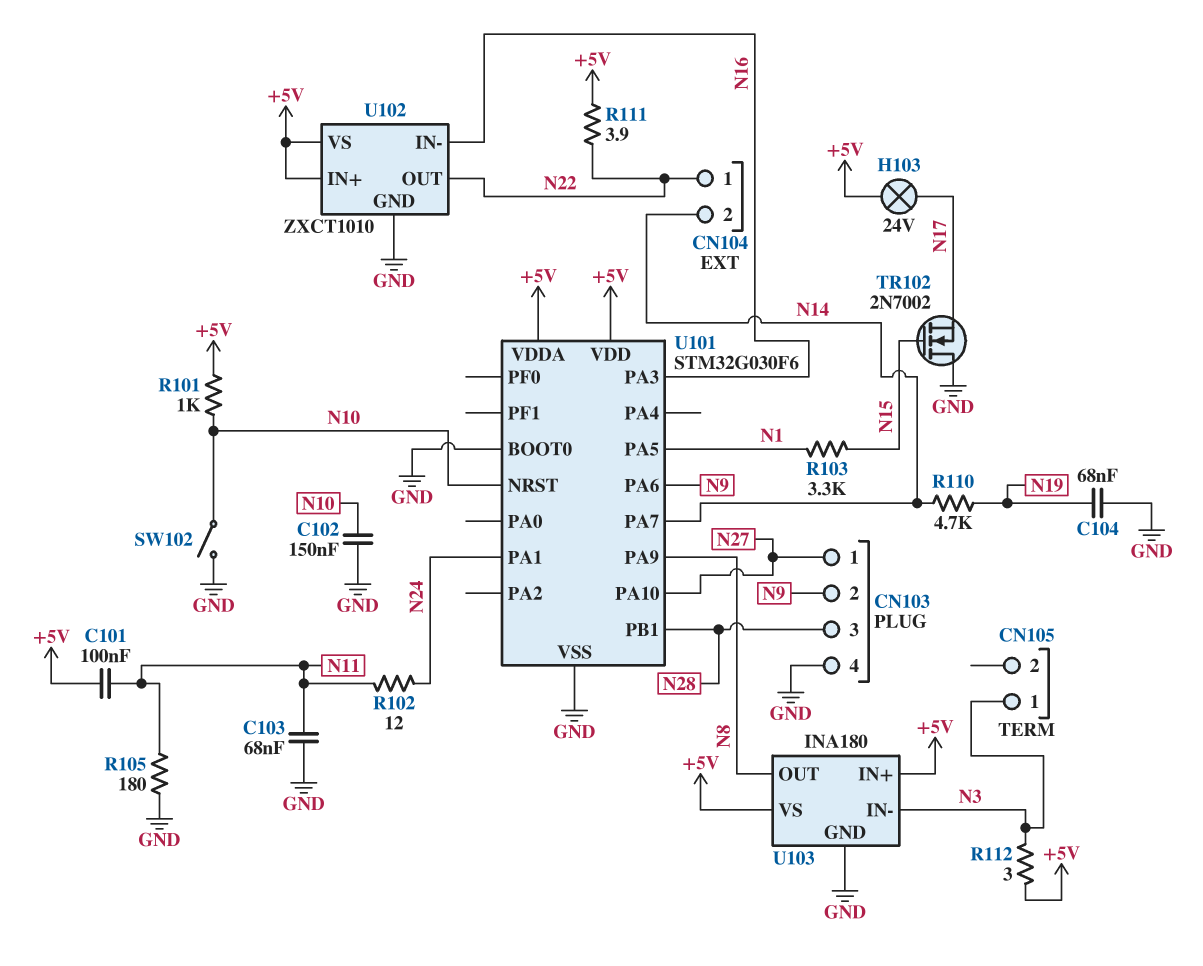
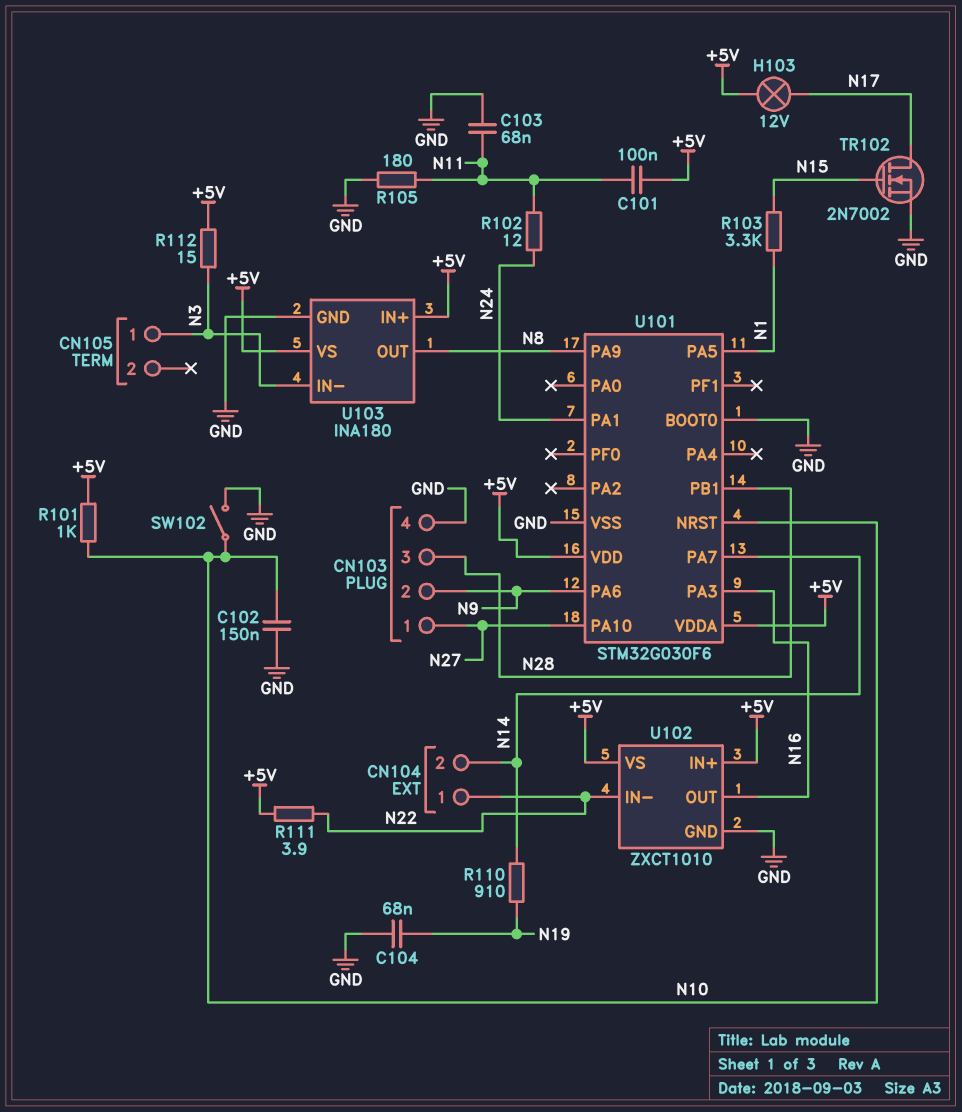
H103: lamp 24V (+5V, N17) -> lamp 12V (+5V, N17)
R110: 4.7k (N14, N19) -> 910 (N14, N19)
R112: 3 (+5V, N3) -> 15 (+5V, N3)
TR102: NMOS 2N7002 (G N15, D GND, S N17) -> NMOS 2N7002 (G N15, D N17, S GND)
U102 pin IN-: N16 -> N22
U102 pin OUT: N22 -> N16

